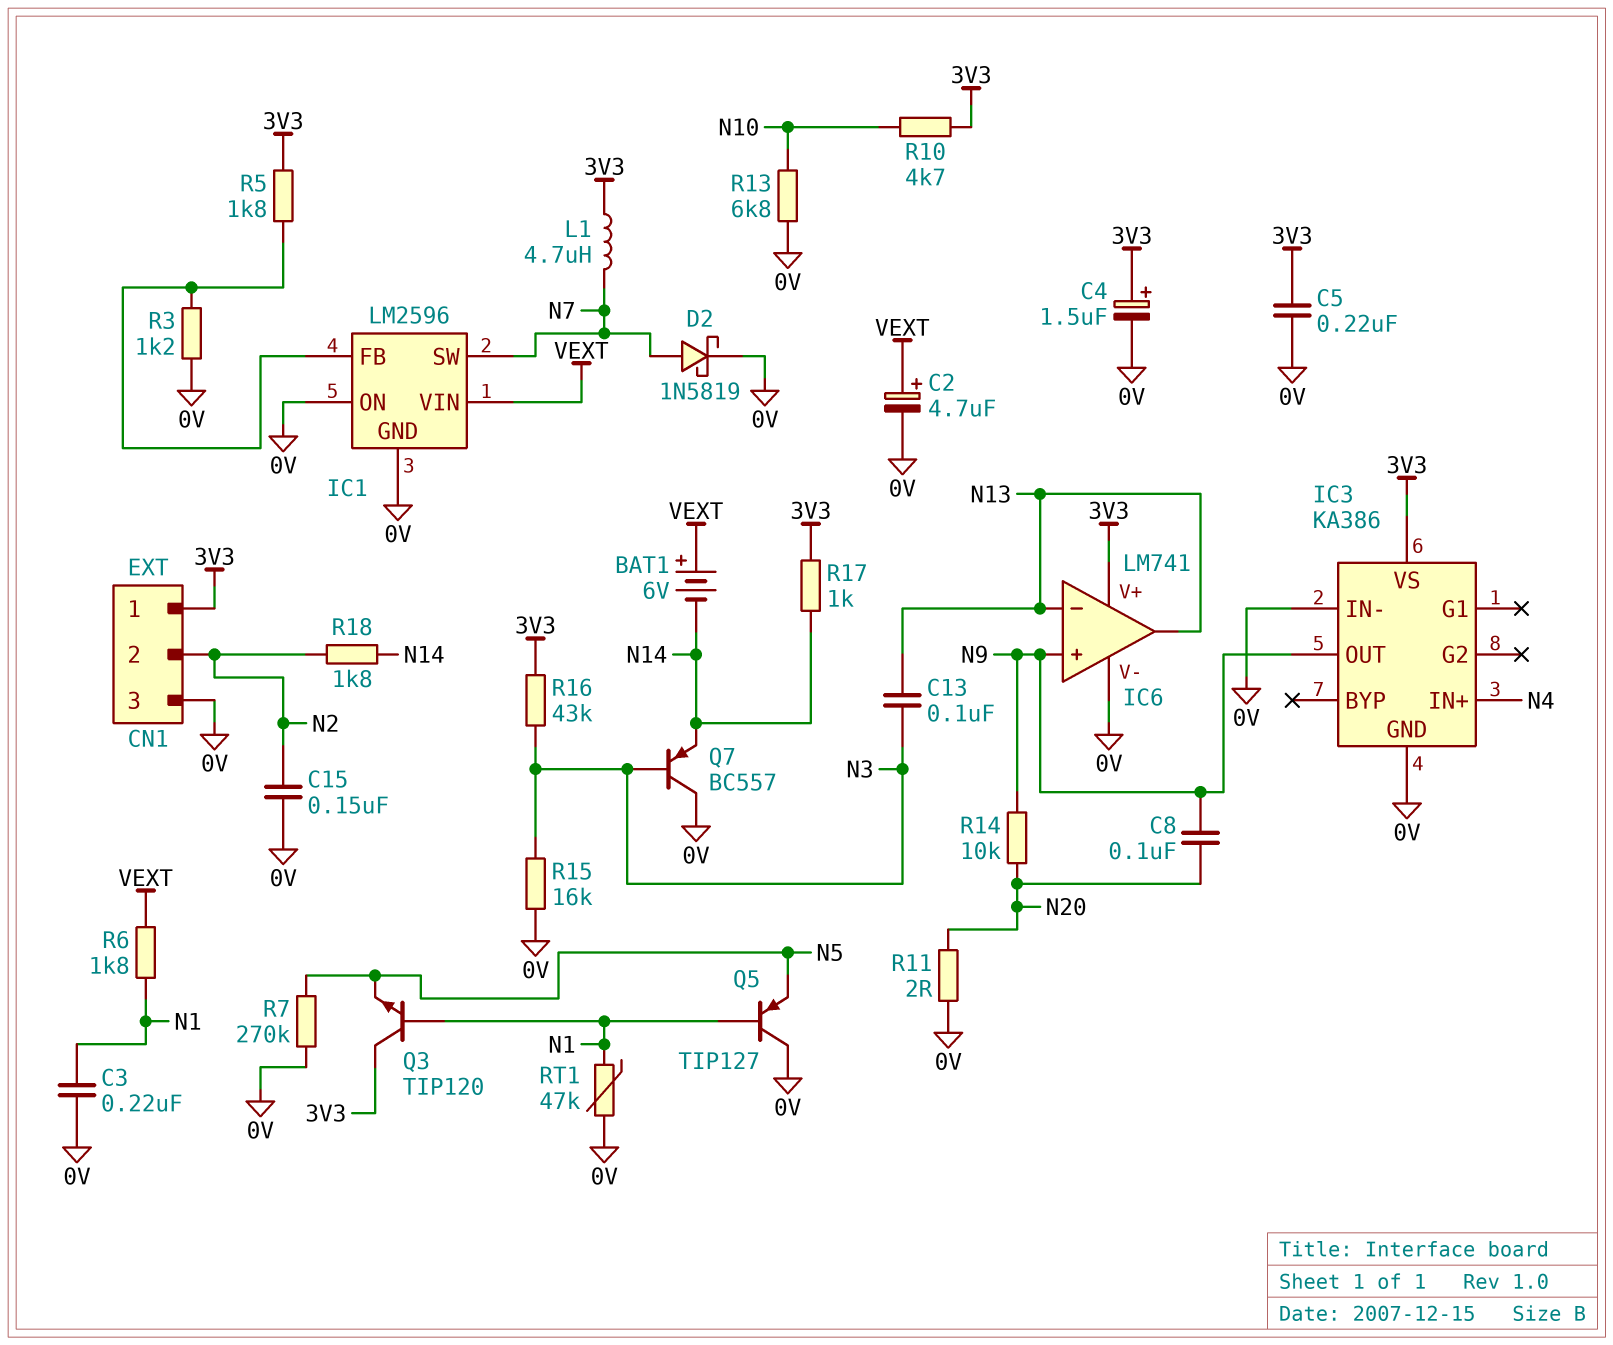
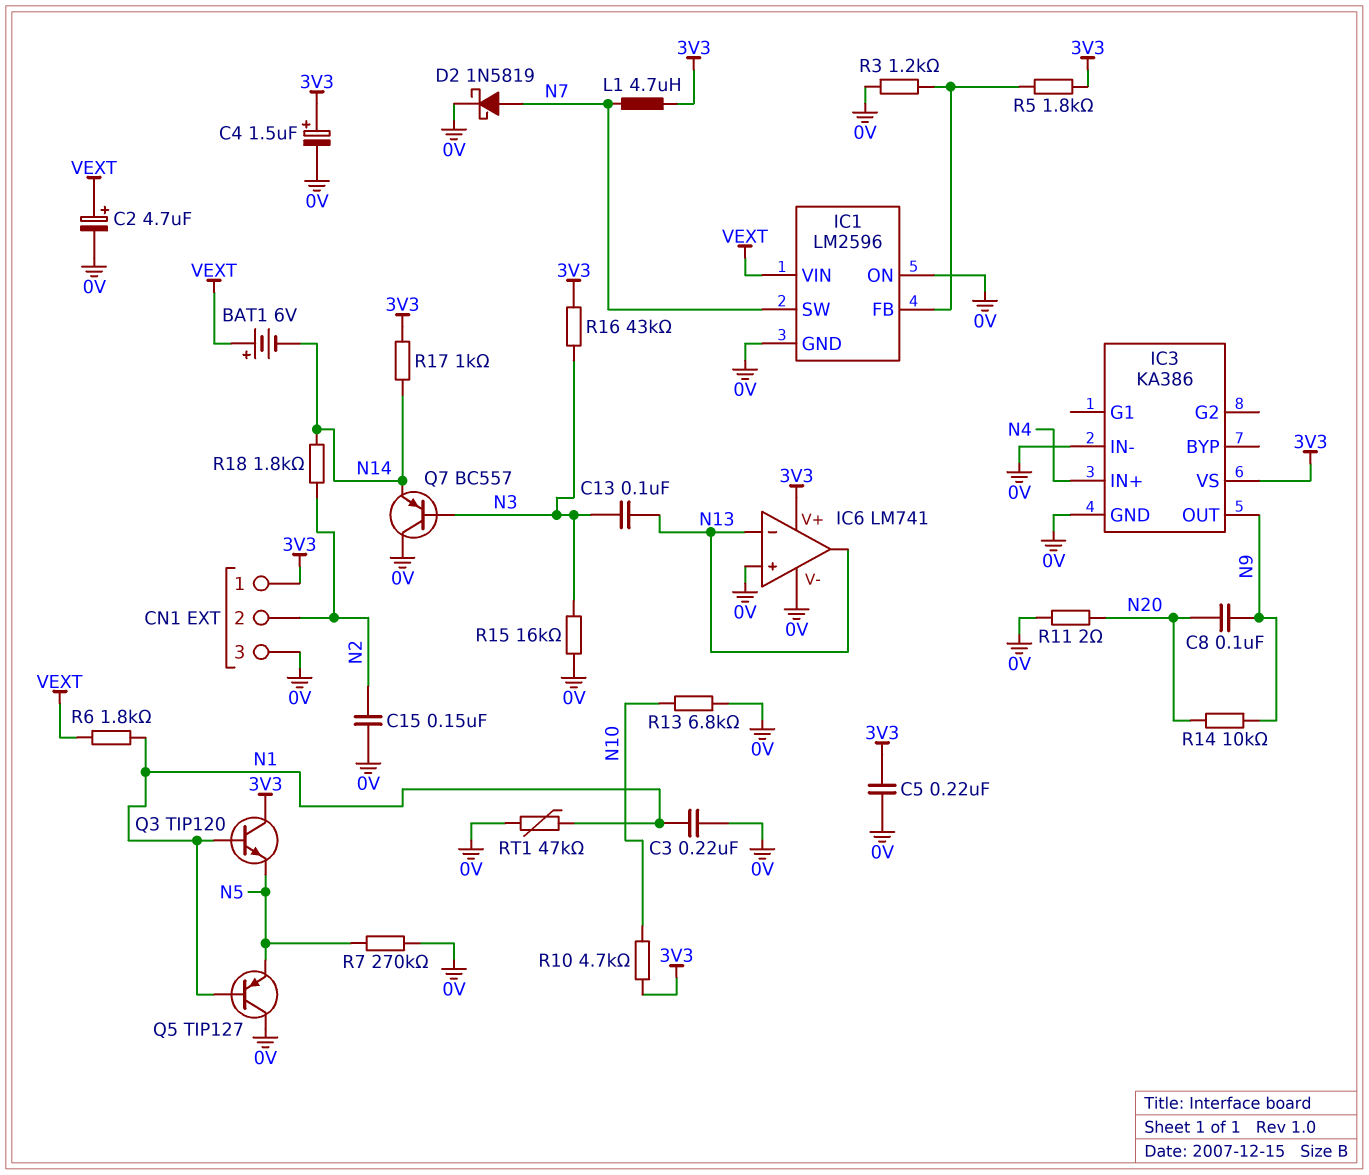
IC6 pin in+: N9 -> 0V

